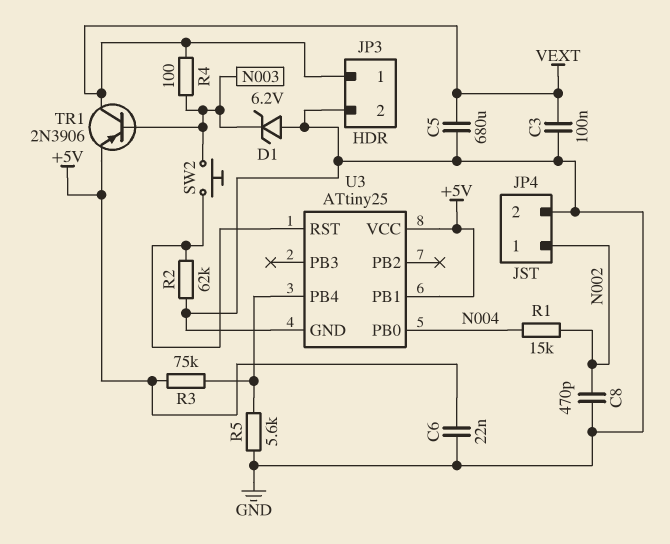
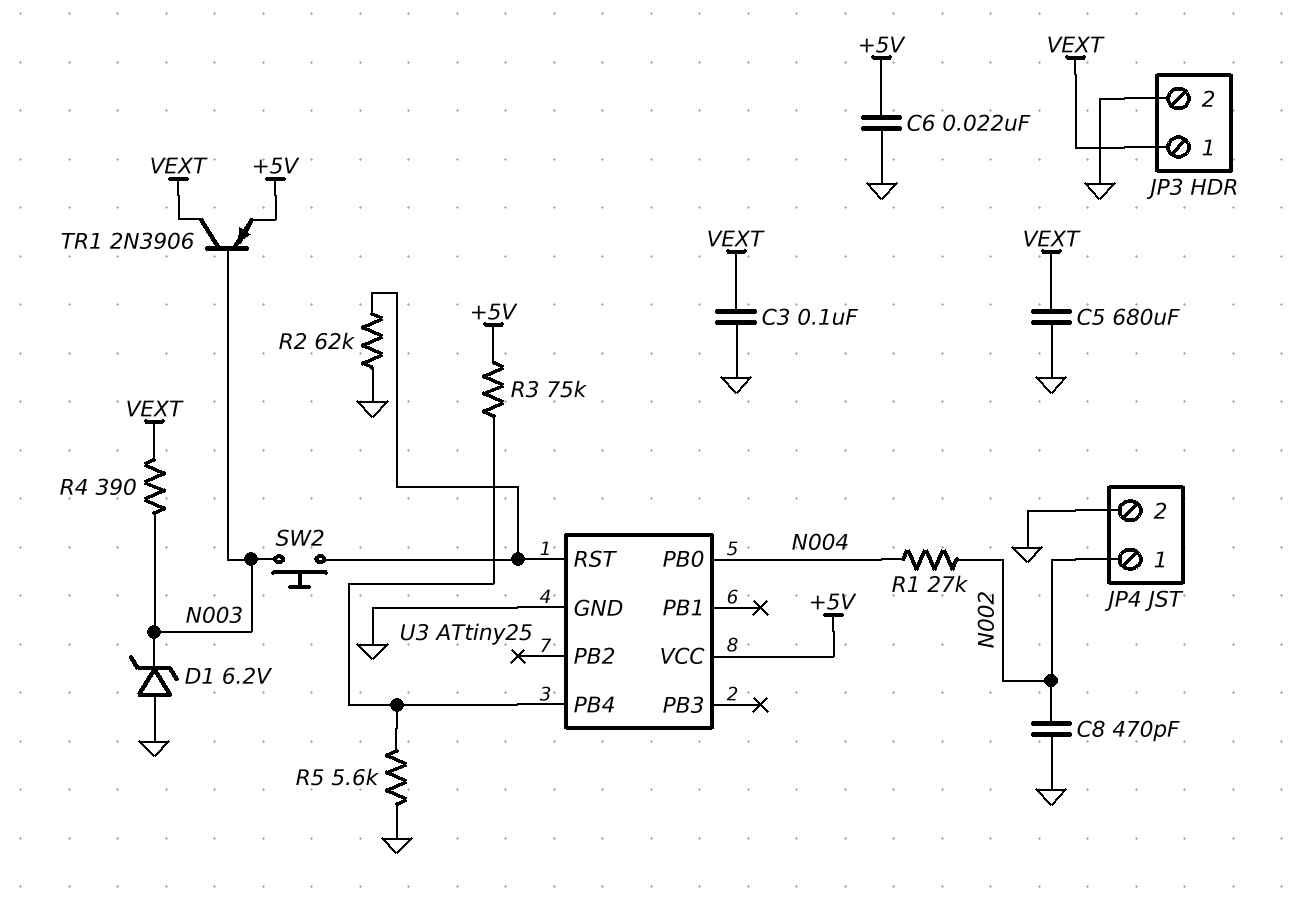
R1: 15k (N002, N004) -> 27k (N002, N004)
R4: 100 (N003, VEXT) -> 390 (N003, VEXT)
U3 pin PB1: +5V -> none

